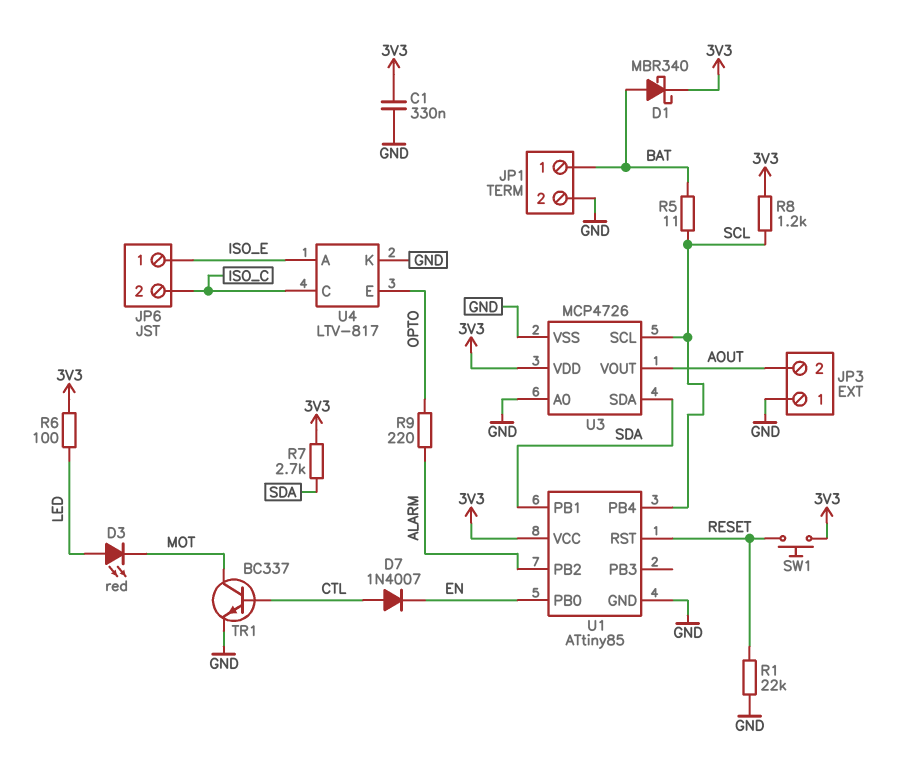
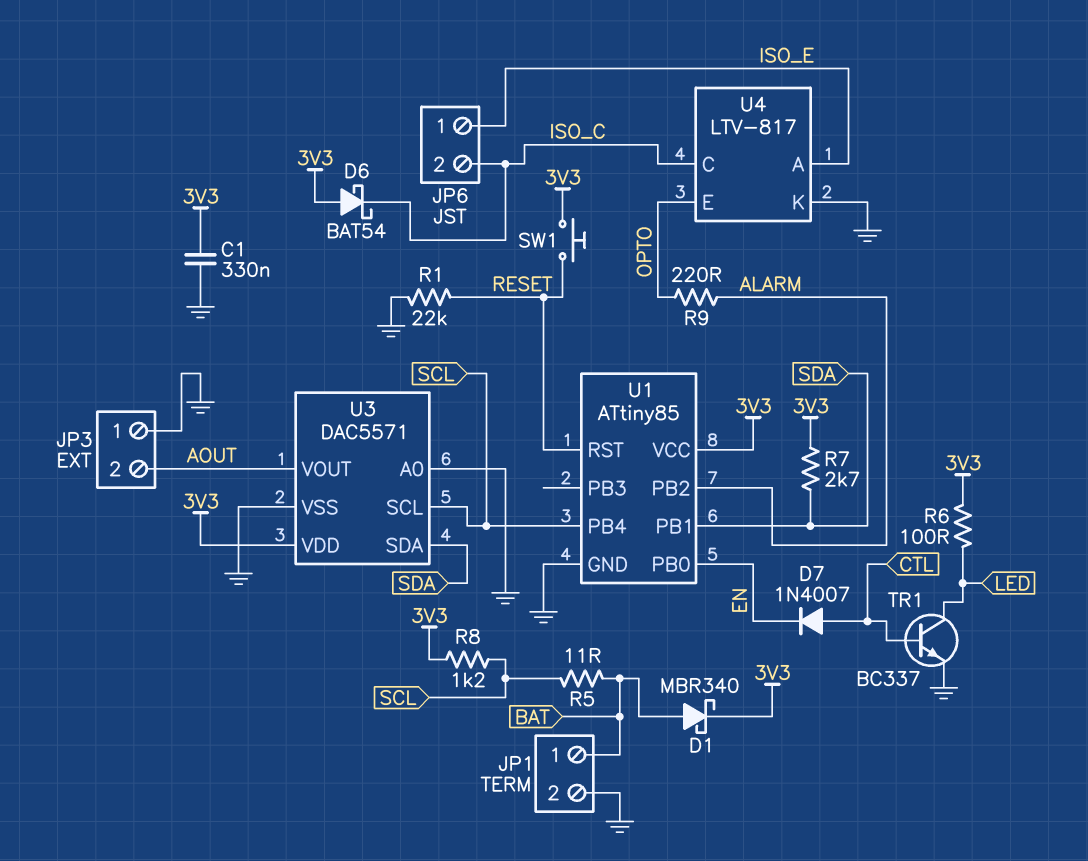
D3: LED red (A LED, K MOT) -> none
D6: none -> schottky BAT54 (A 3V3, K ISO_C)
TR1: NPN BC337 (B CTL, C MOT, E GND) -> NPN BC337 (B CTL, C LED, E GND)
U3: MCP4726 -> DAC5571

